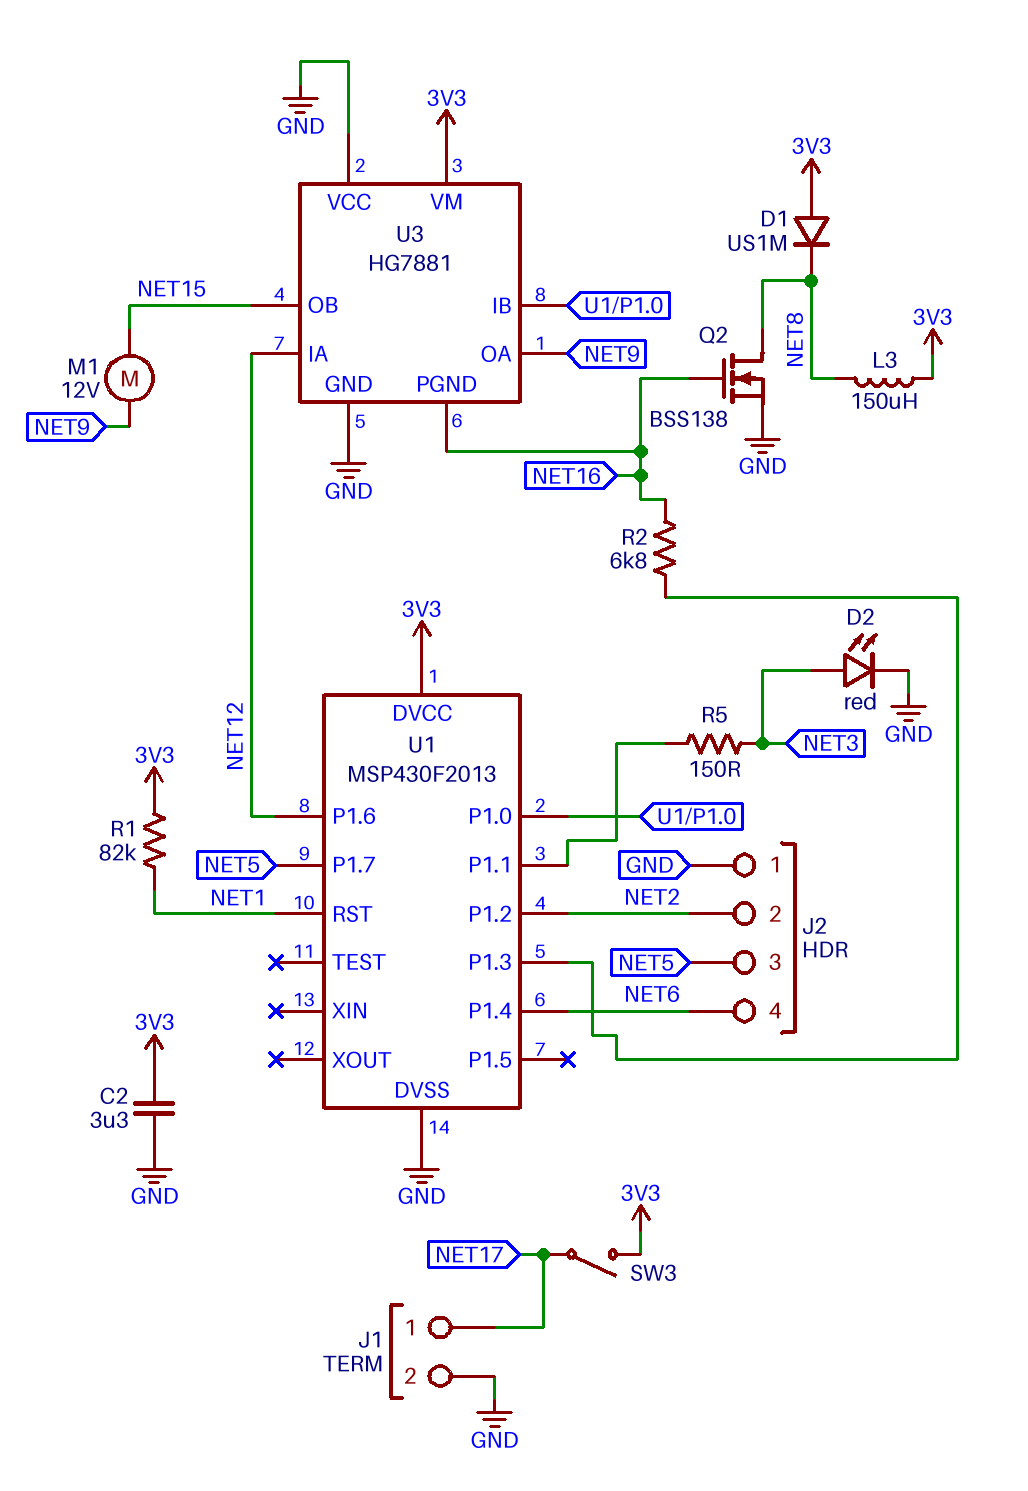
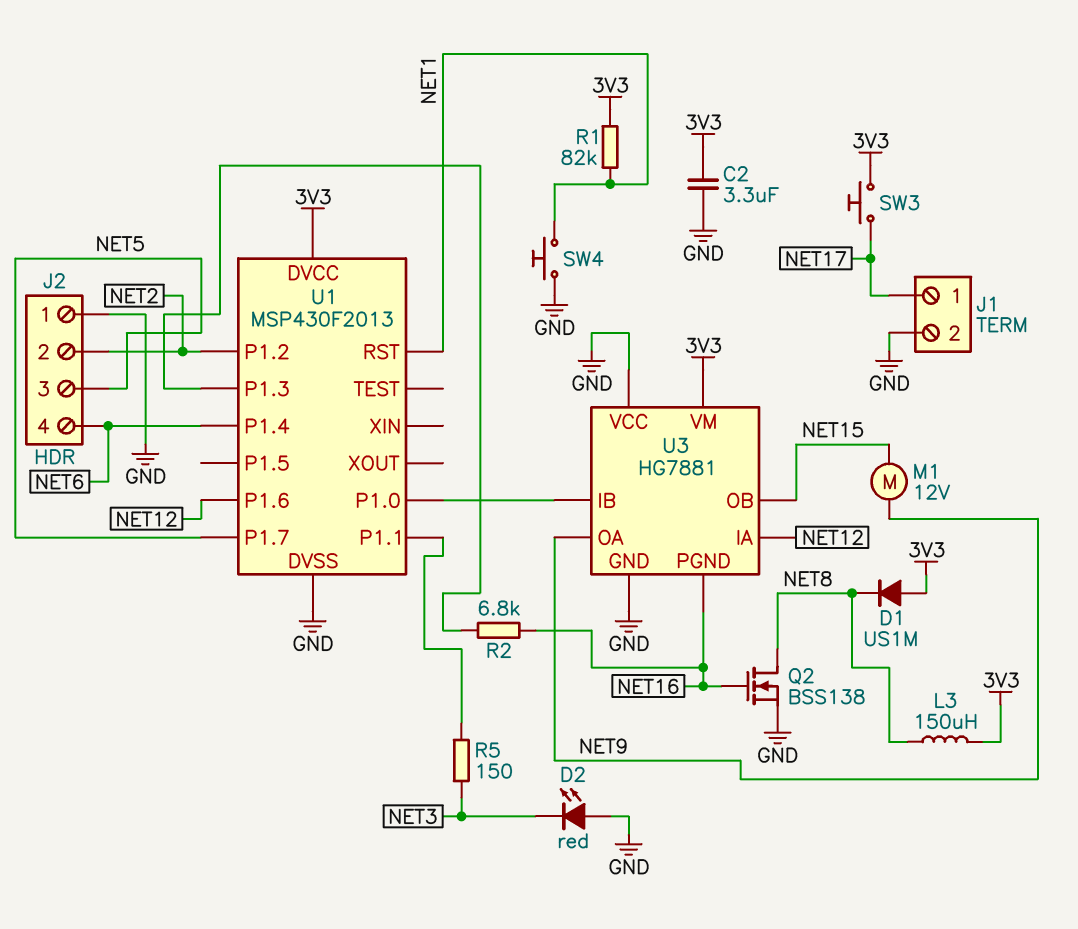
D2: LED red (A NET3, K GND) -> LED red (A GND, K NET3)
SW3: switch (3V3, NET17) -> button (3V3, NET17)
SW4: none -> button (GND, NET1)

